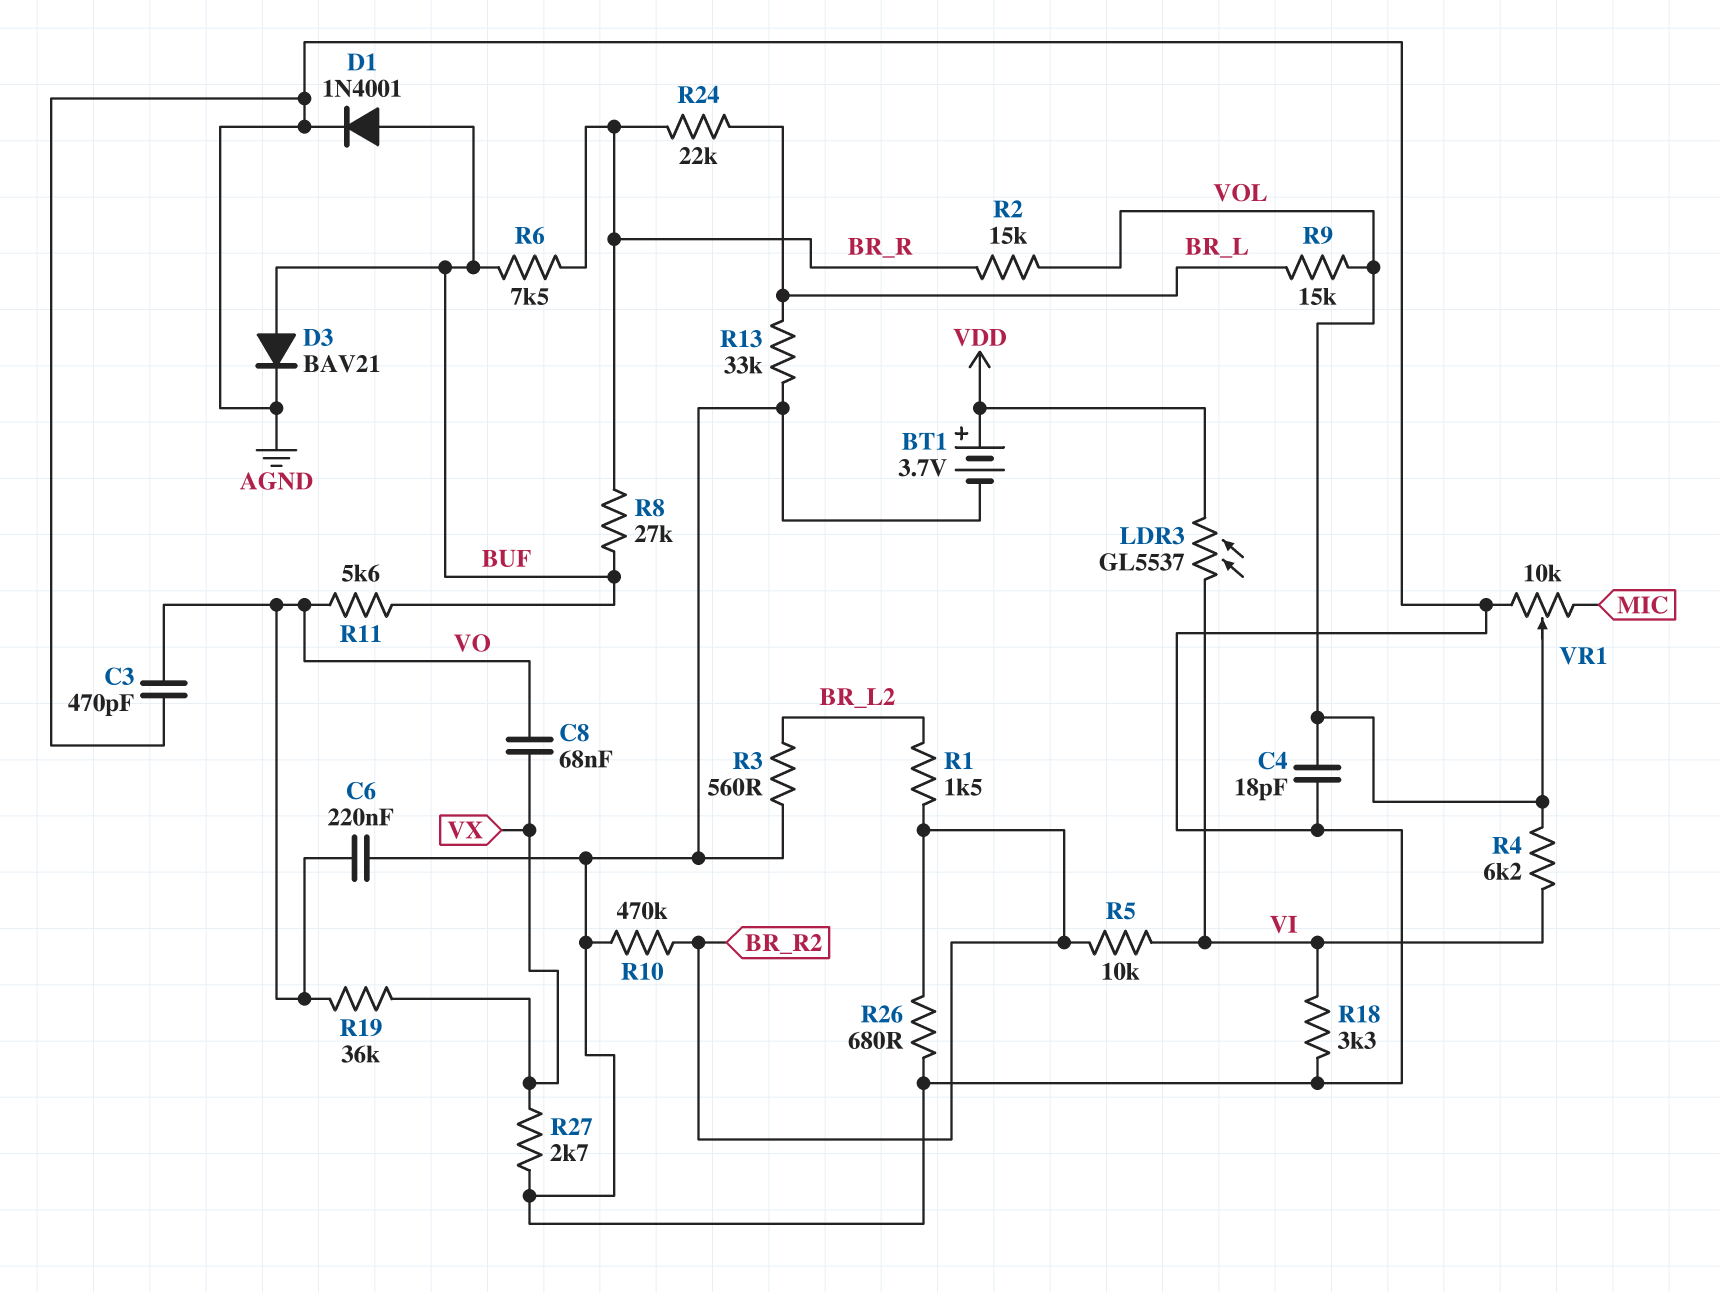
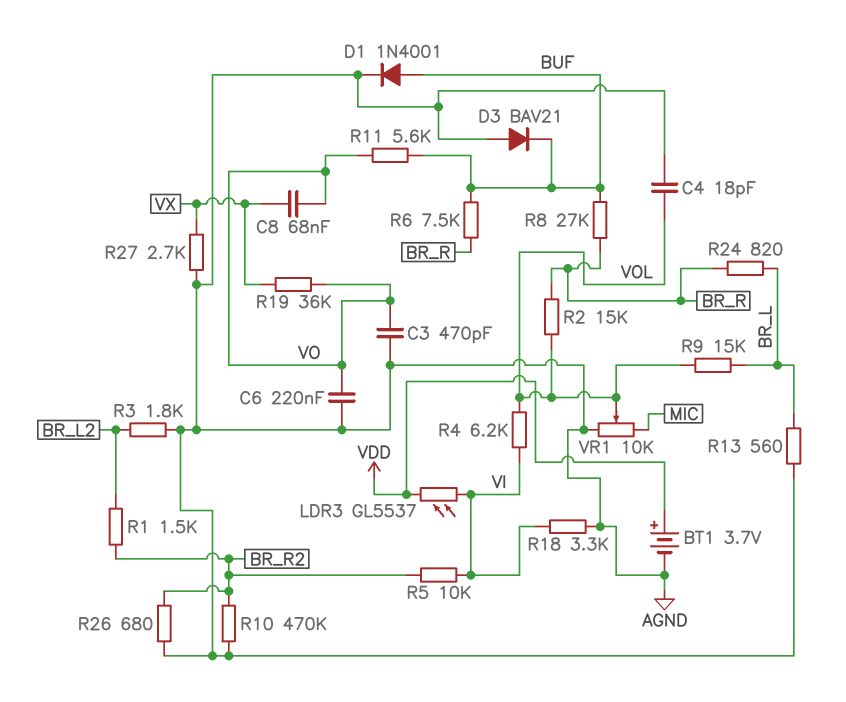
D3: diode BAV21 (A BUF, K AGND) -> diode BAV21 (A AGND, K BUF)
R3: 560 (AGND, BR_L2) -> 1.8k (AGND, BR_L2)
R13: 33k (AGND, BR_L) -> 560 (AGND, BR_L)
R24: 22k (BR_L, BR_R) -> 820 (BR_L, BR_R)

